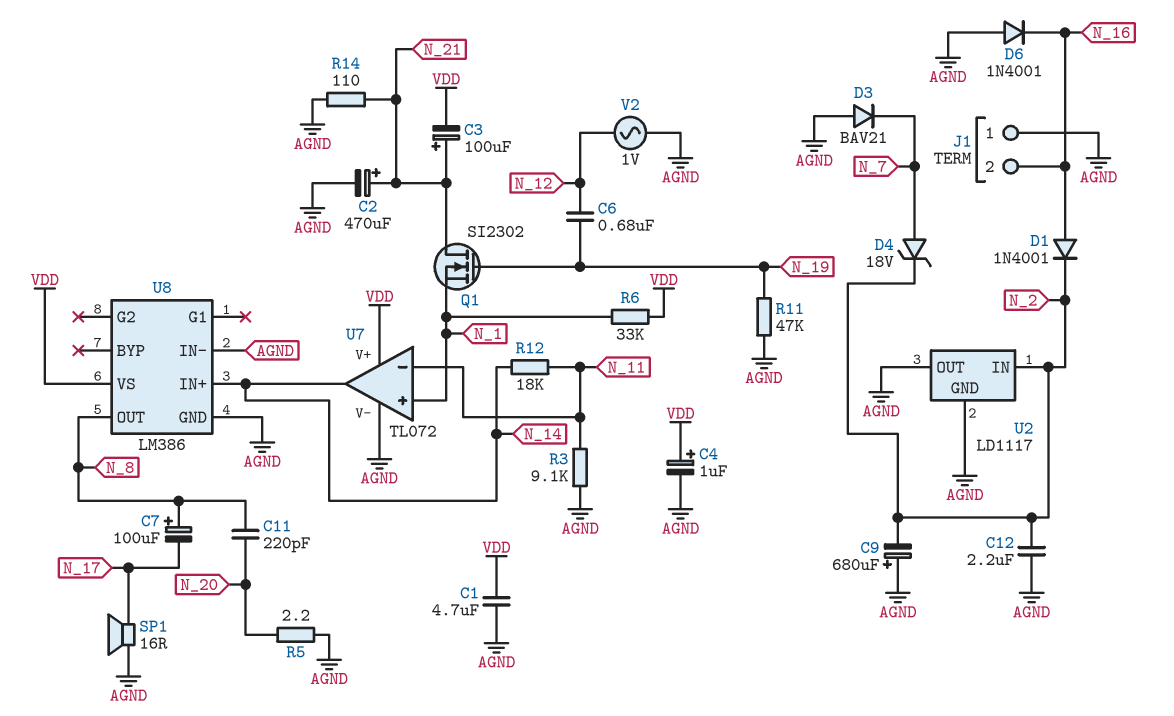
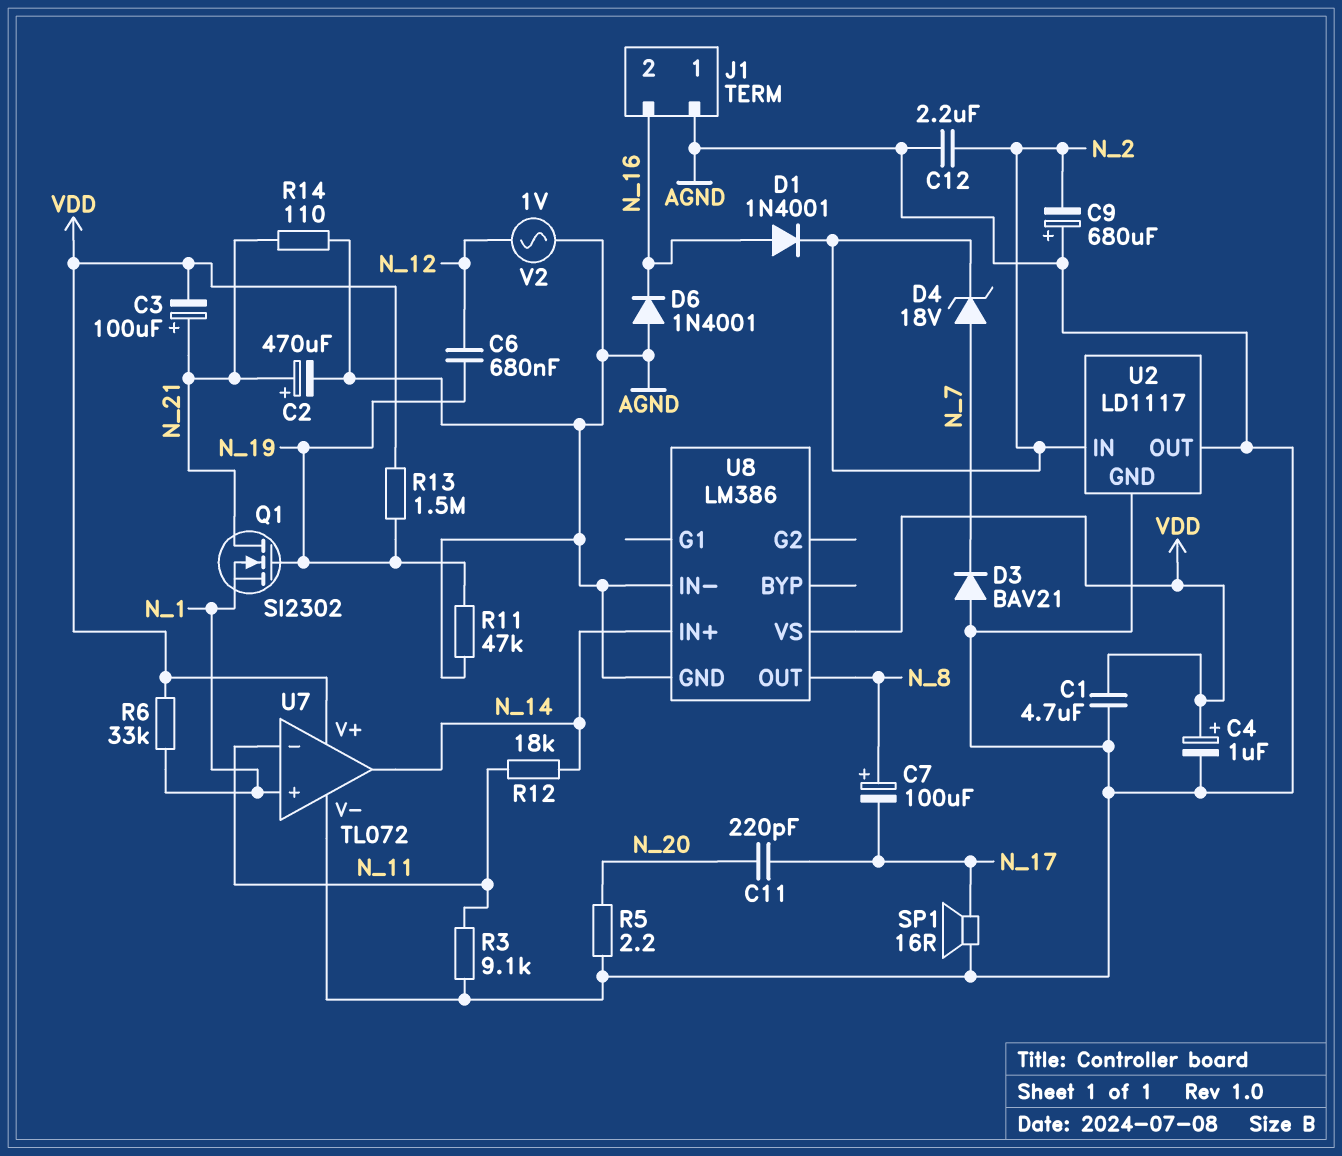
C11: 220pF (N_8, N_20) -> 220pF (N_17, N_20)
R13: none -> 1.5M (N_19, VDD)

